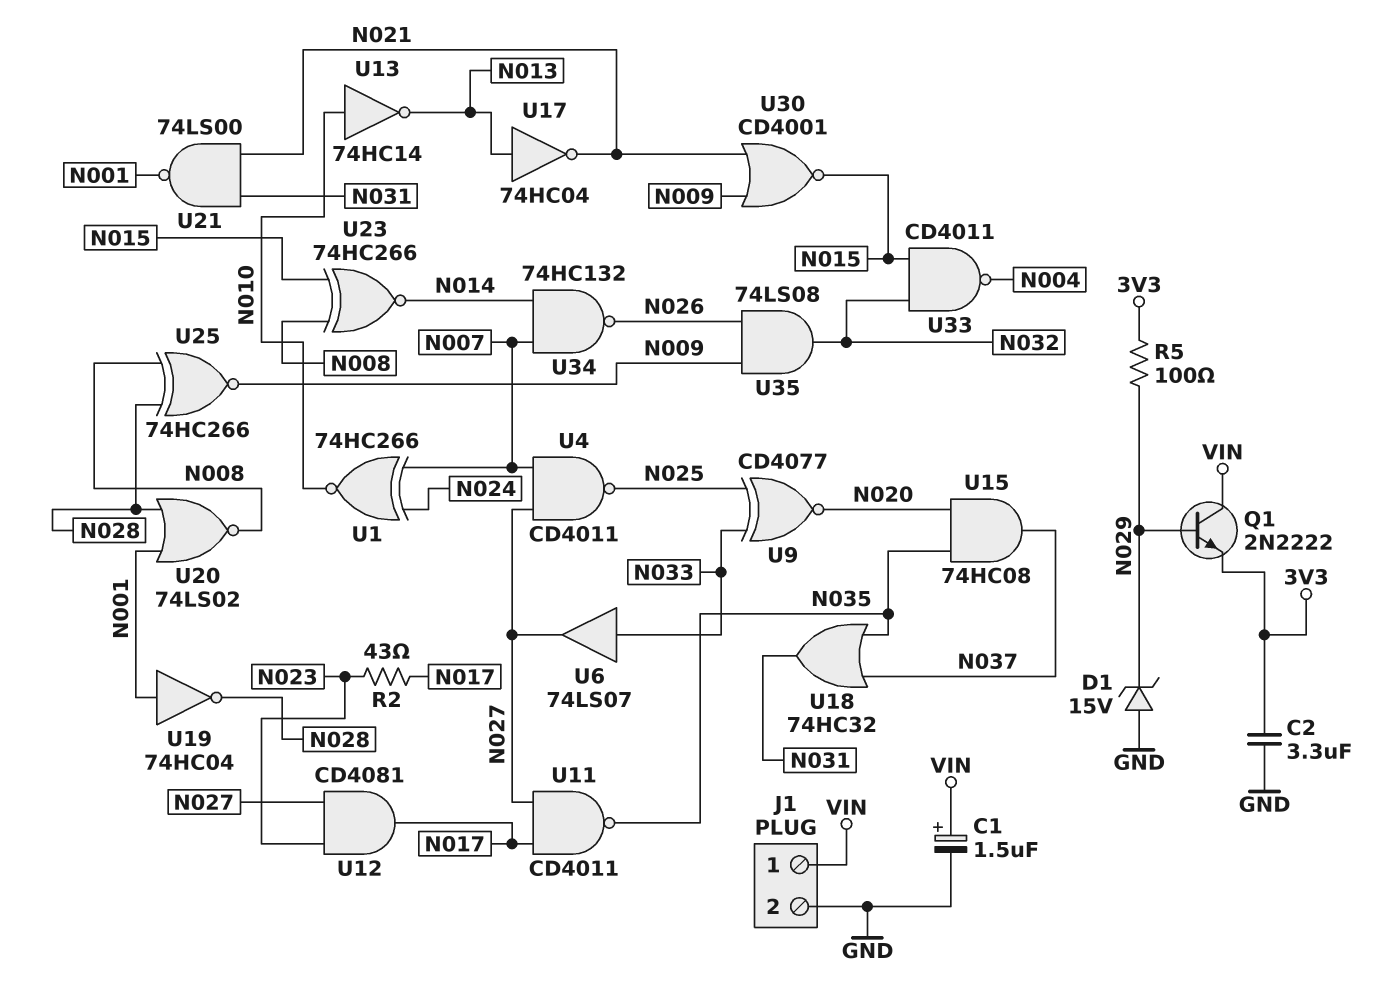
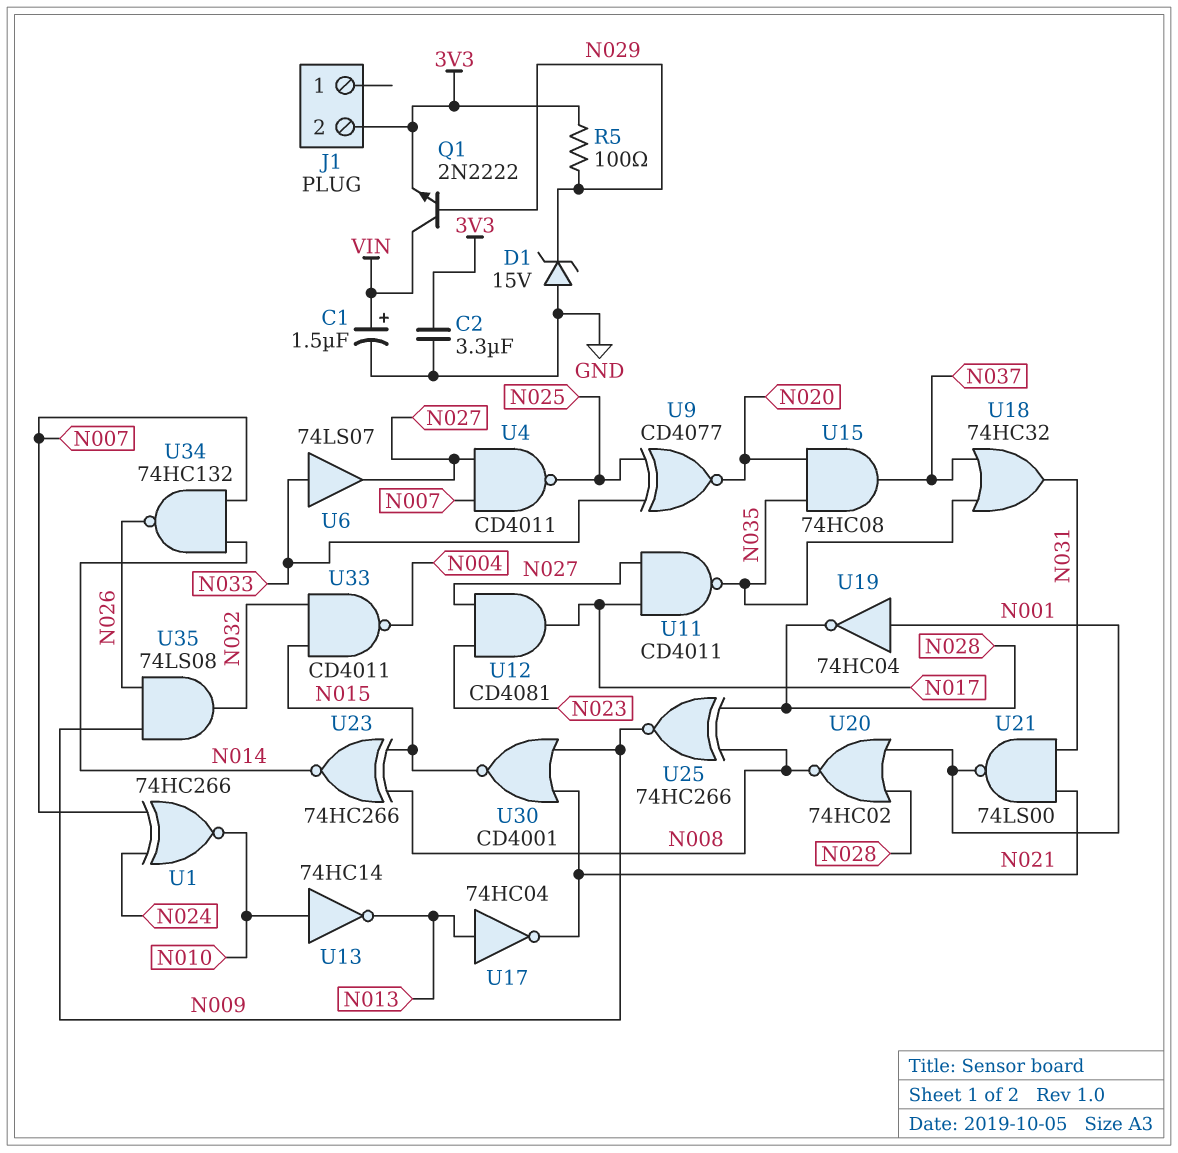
J1 pin 1: VIN -> none
J1 pin 2: GND -> 3V3
R2: 43 (N017, N023) -> none
U20: NOR 74LS02 (in N001, in N028, out N008) -> NOR 74HC02 (in N001, in N028, out N008)

